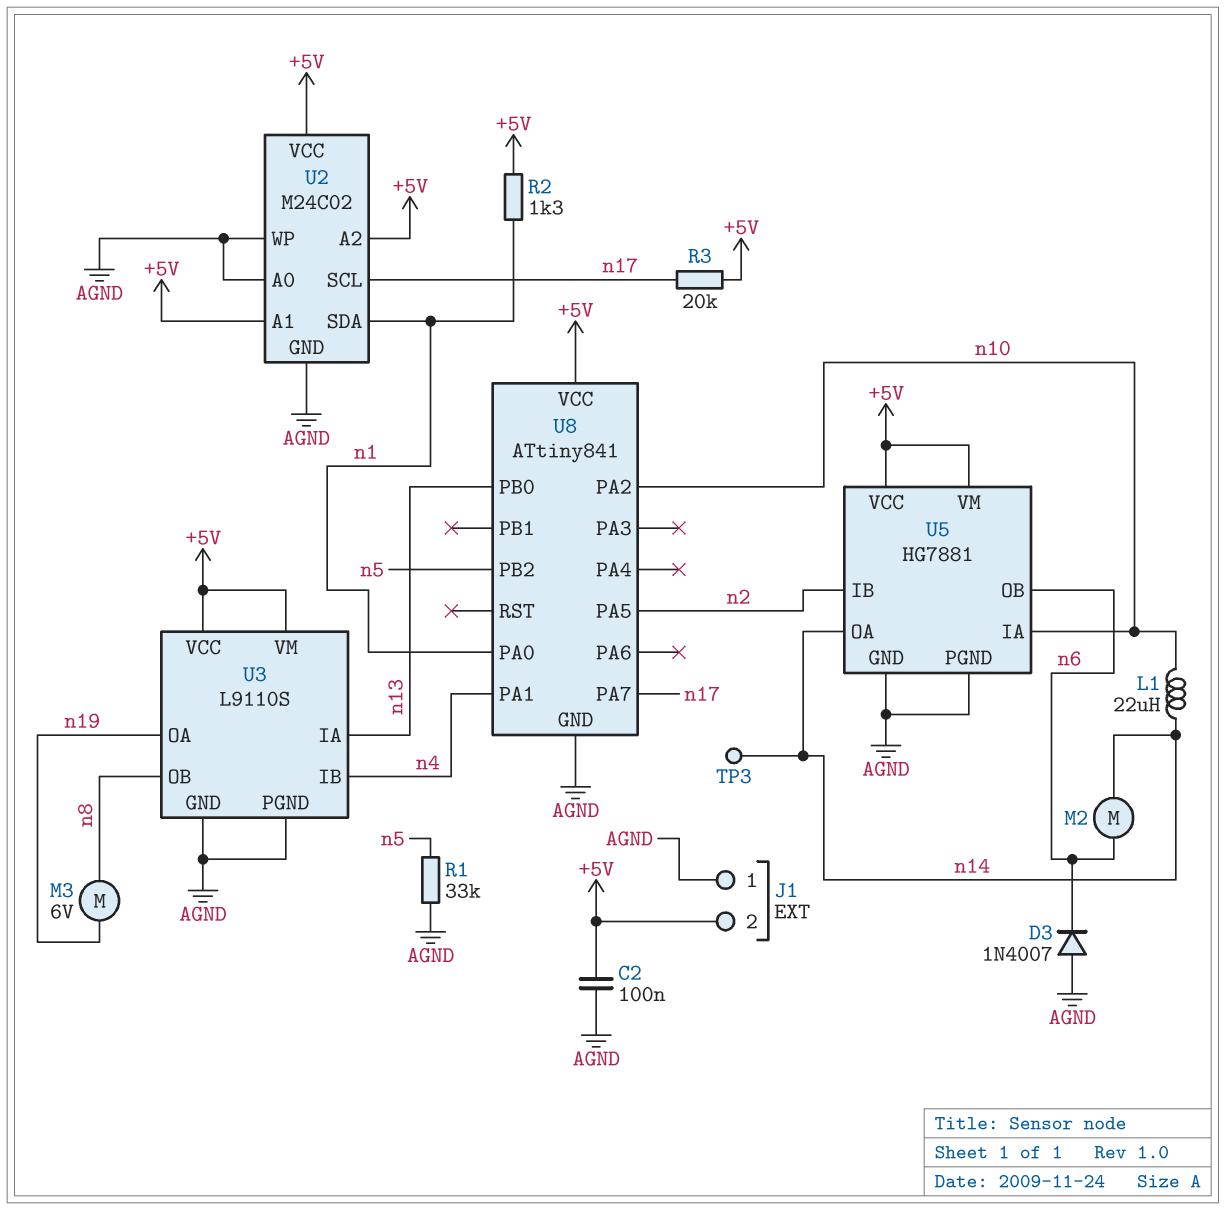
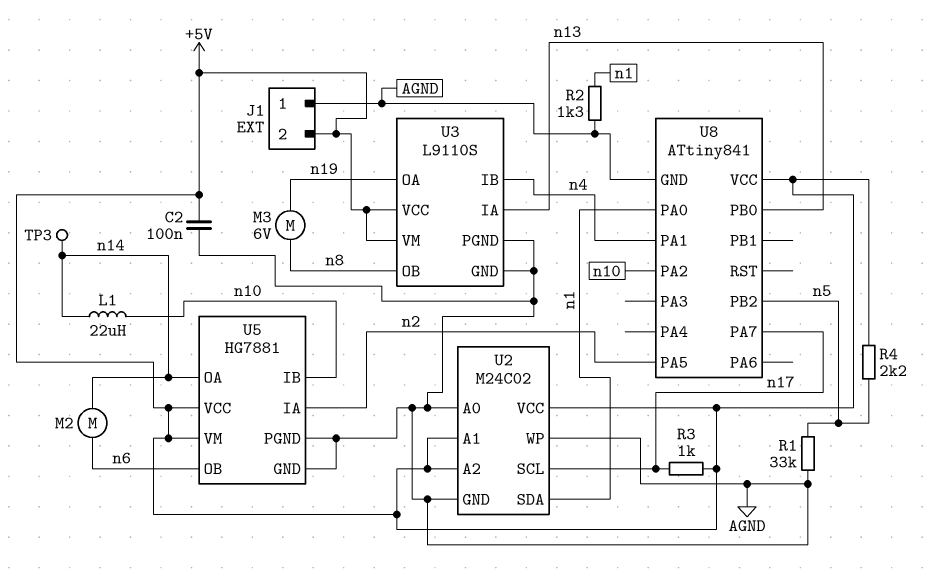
D3: diode 1N4007 (A AGND, K n6) -> none
R2: 1.3k (+5V, n1) -> 1.3k (AGND, n1)
R3: 20k (+5V, n17) -> 1k (+5V, n17)
R4: none -> 2.2k (+5V, n5)
U5 pin IA: n10 -> n2
U5 pin IB: n2 -> n10

